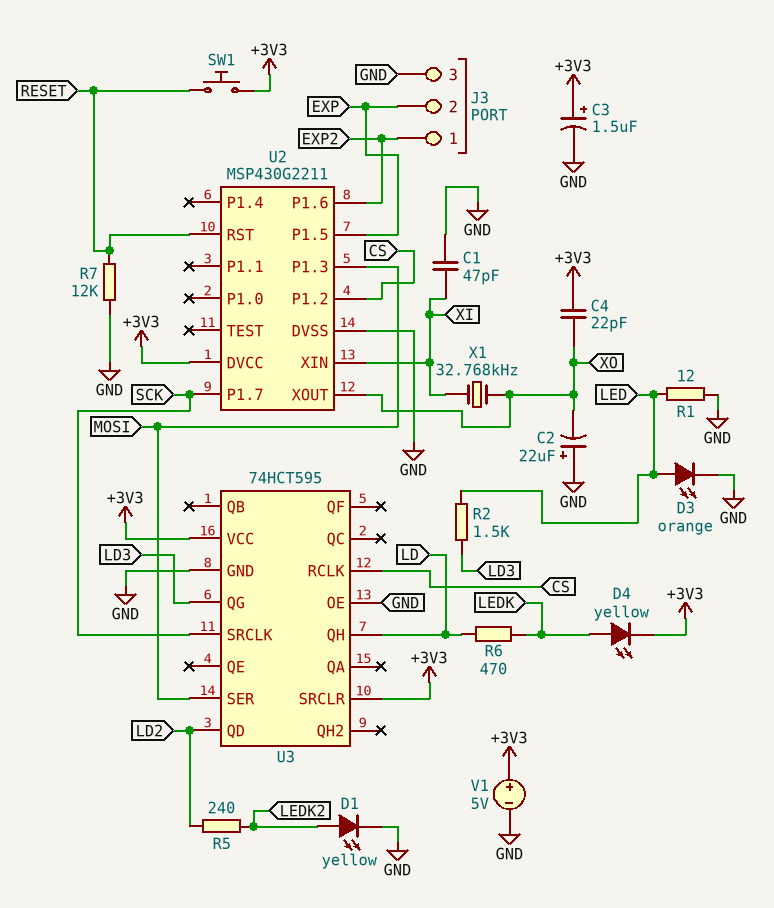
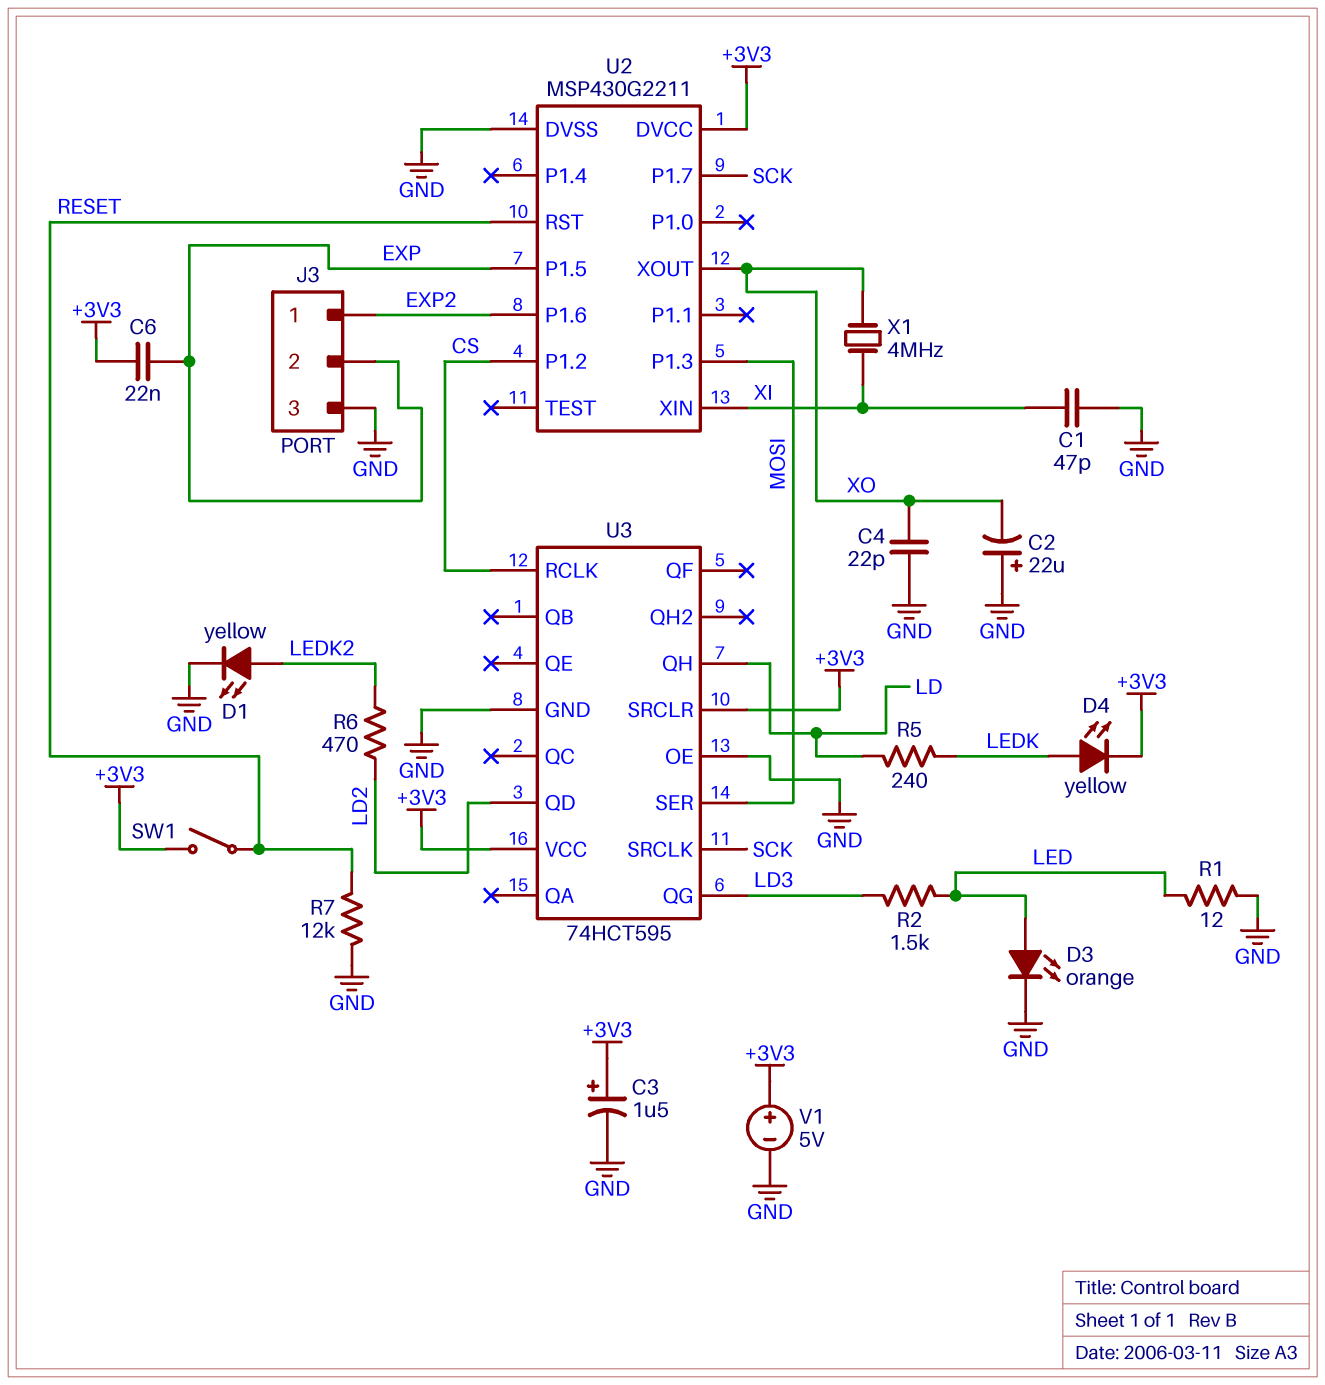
C4: 22pF (+3V3, XO) -> 22pF (GND, XO)
C6: none -> 22nF (+3V3, EXP)
R5: 240 (LD2, LEDK2) -> 240 (LD, LEDK)
R6: 470 (LD, LEDK) -> 470 (LD2, LEDK2)
SW1: button (+3V3, RESET) -> switch (+3V3, RESET)
X1: 32.768kHz (XI, XO) -> 4MHz (XI, XO)

